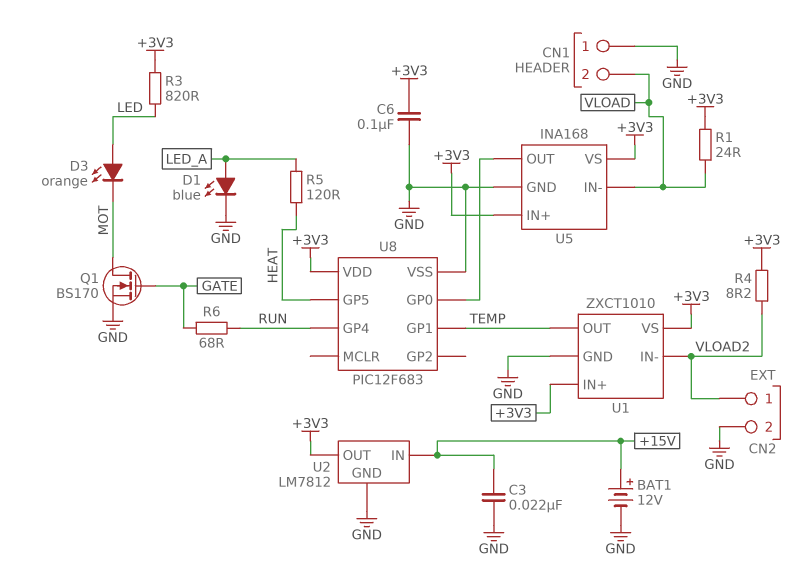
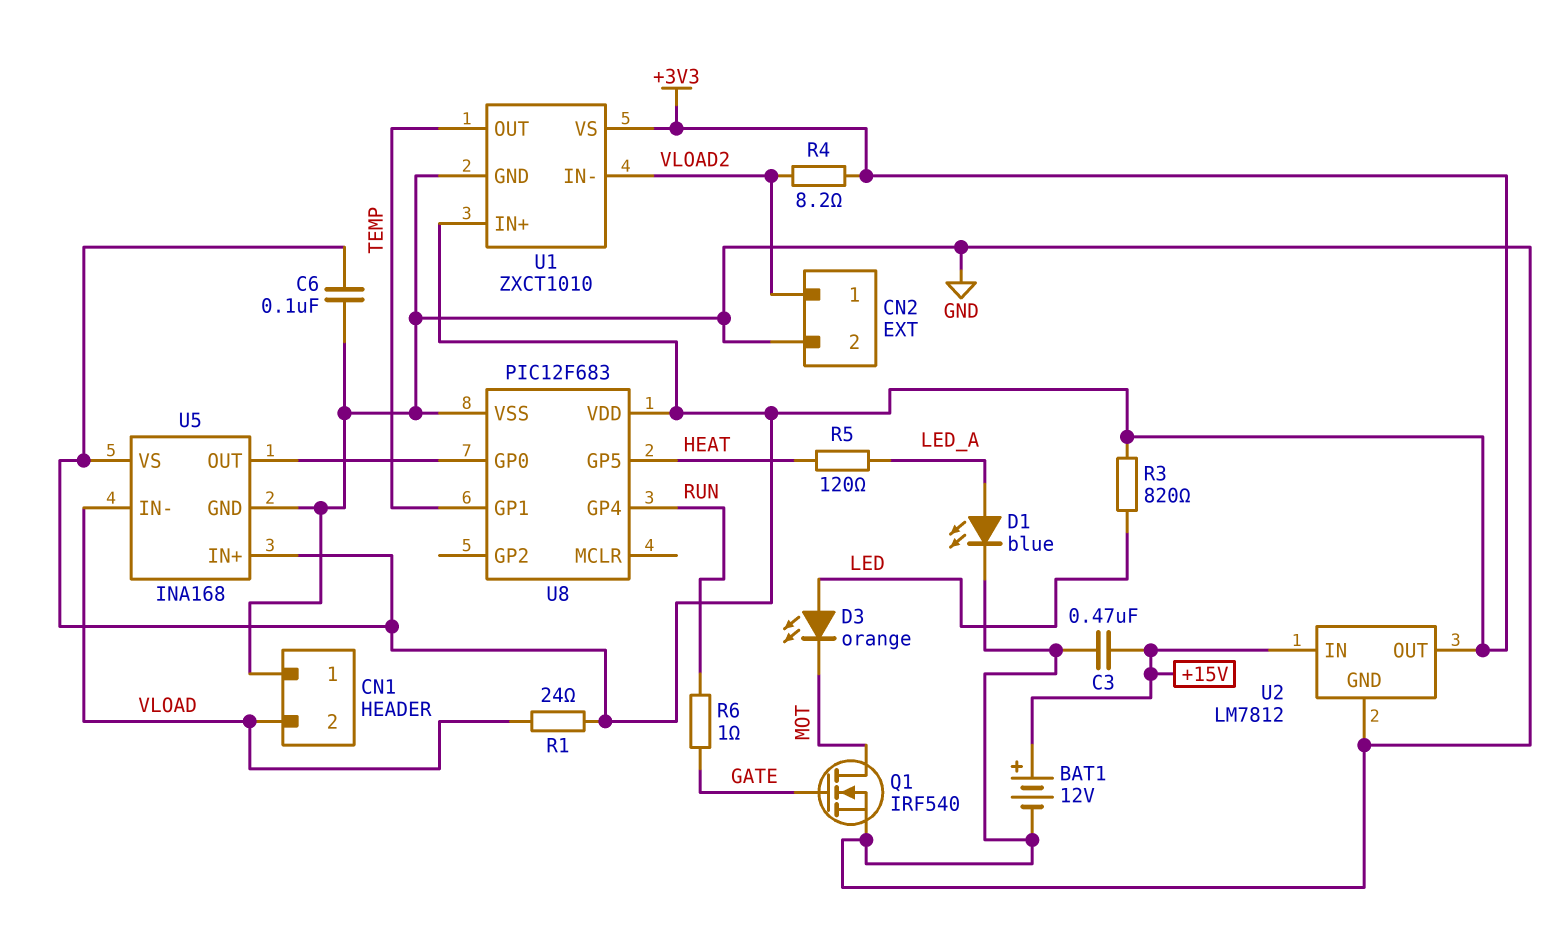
C3: 22nF (+15V, GND) -> 470nF (+15V, GND)
Q1: NMOS BS170 (G GATE, D MOT, S GND) -> NMOS IRF540 (G GATE, D MOT, S GND)
R6: 68 (GATE, RUN) -> 1 (GATE, RUN)

